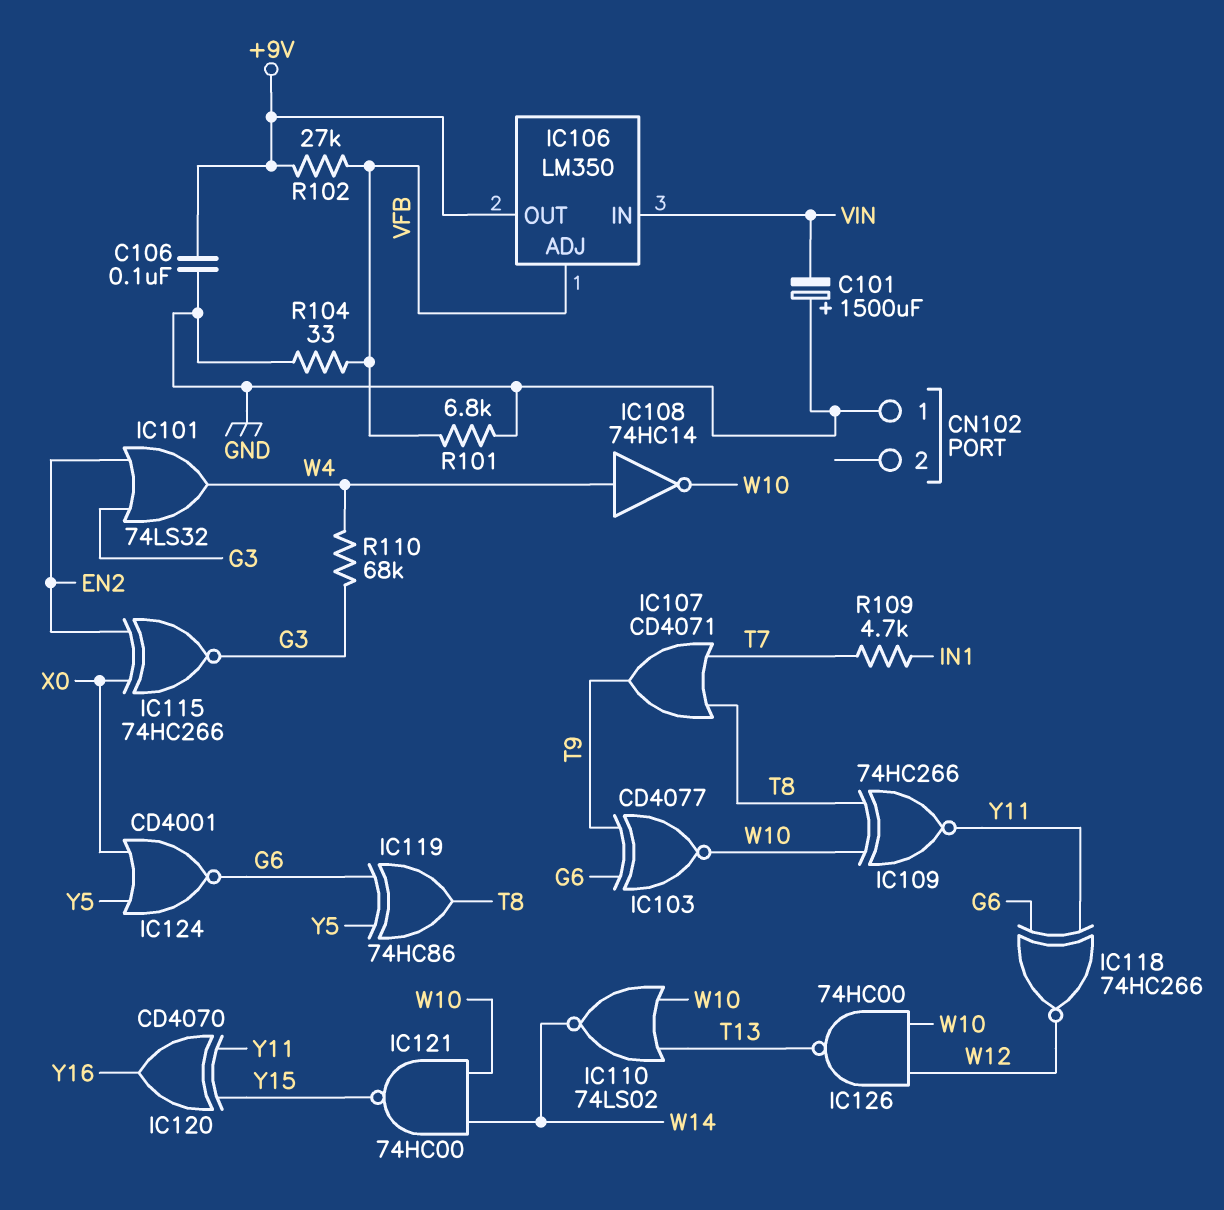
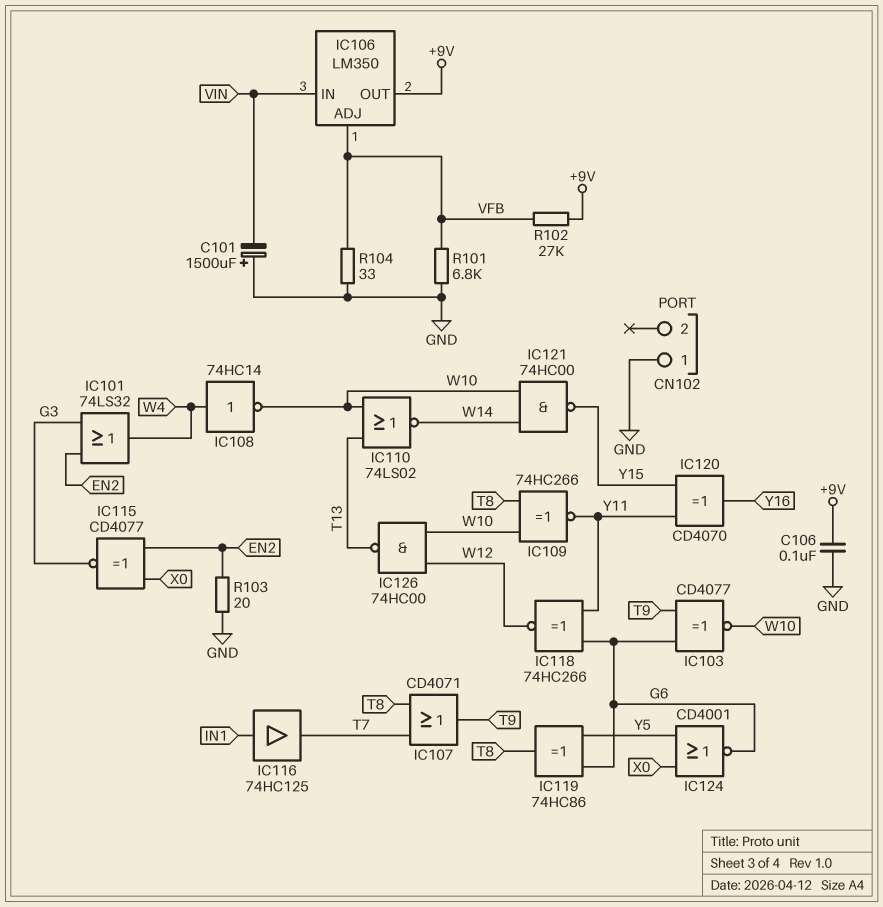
IC115: XNOR 74HC266 (in EN2, in X0, out G3) -> XNOR CD4077 (in EN2, in X0, out G3)
IC116: none -> buffer 74HC125 (in IN1, out T7)
R103: none -> 20 (EN2, GND)
R109: 4.7k (IN1, T7) -> none
R110: 68k (G3, W4) -> none

